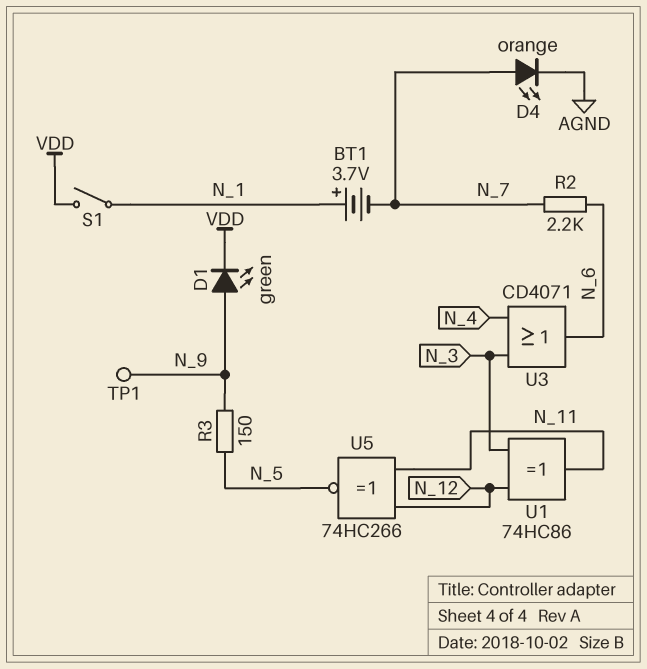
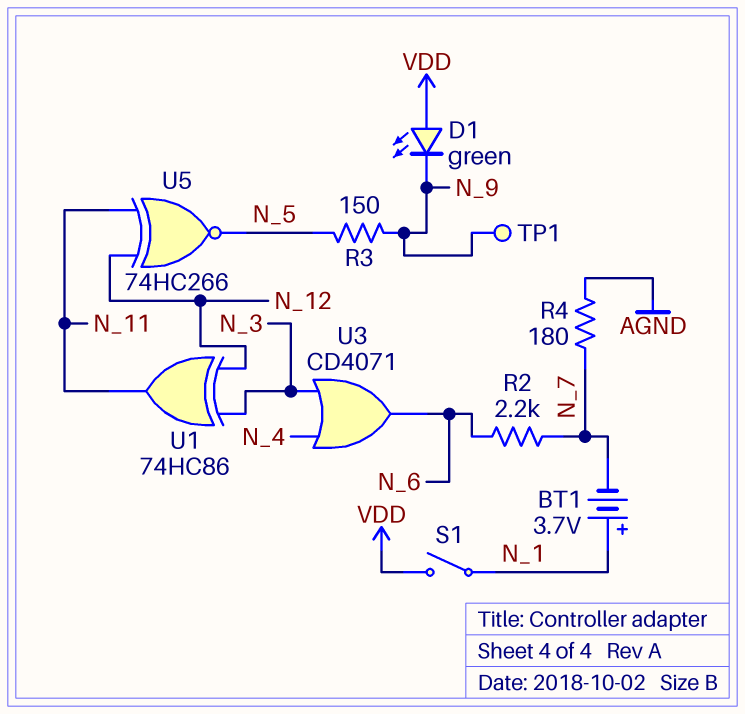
D1: LED green (A N_9, K VDD) -> LED green (A VDD, K N_9)
D4: LED orange (A N_7, K AGND) -> none
R4: none -> 180 (AGND, N_7)

